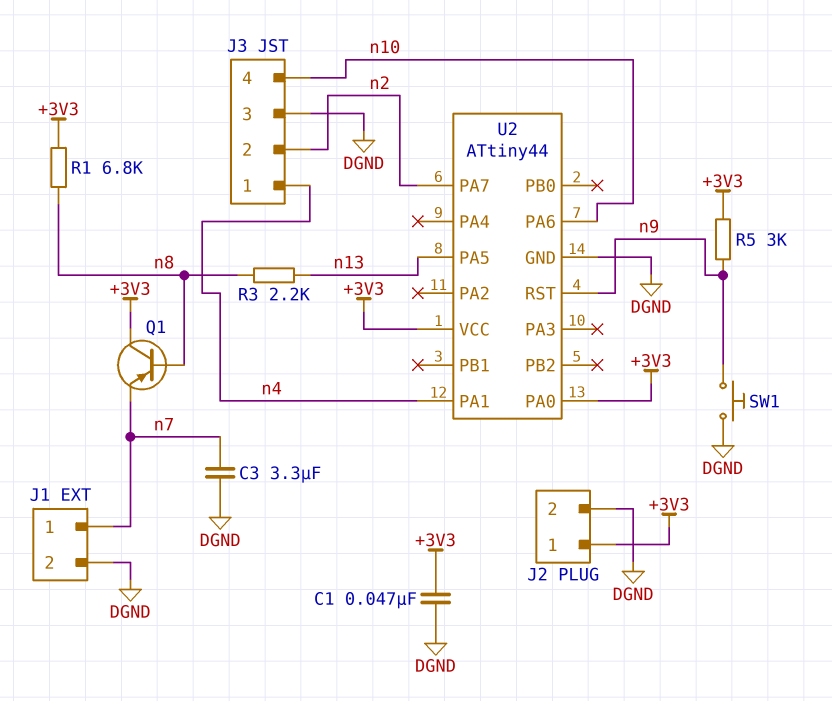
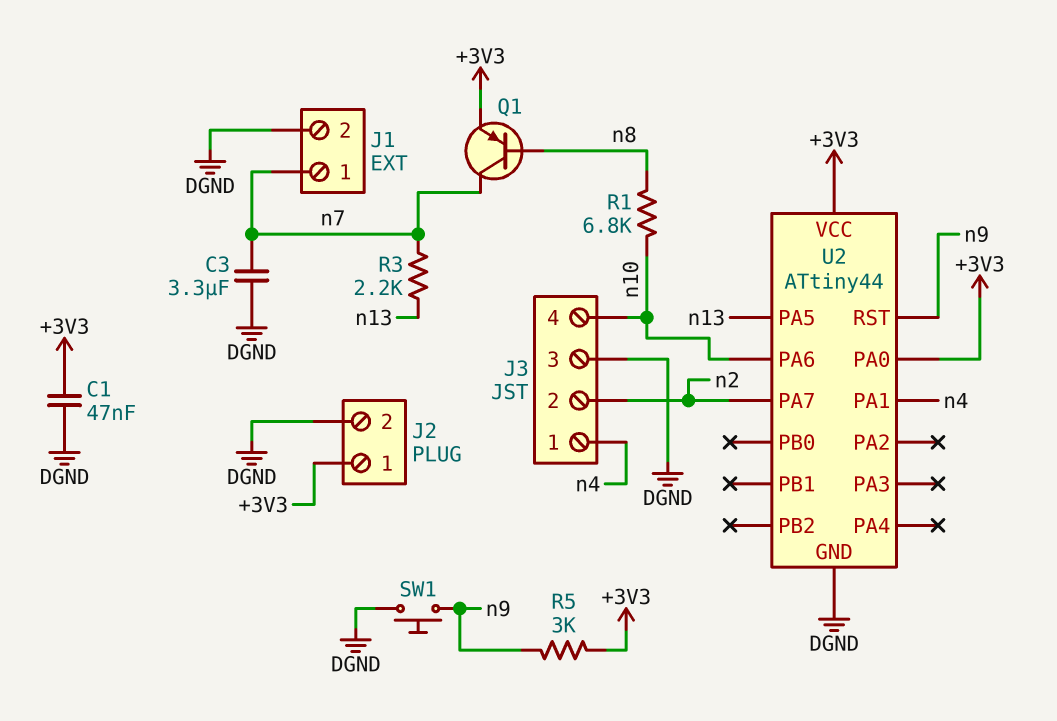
Q1: PNP (B n8, C +3V3, E n7) -> PNP (B n8, C n7, E +3V3)
R1: 6.8k (+3V3, n8) -> 6.8k (n8, n10)
R3: 2.2k (n8, n13) -> 2.2k (n7, n13)

